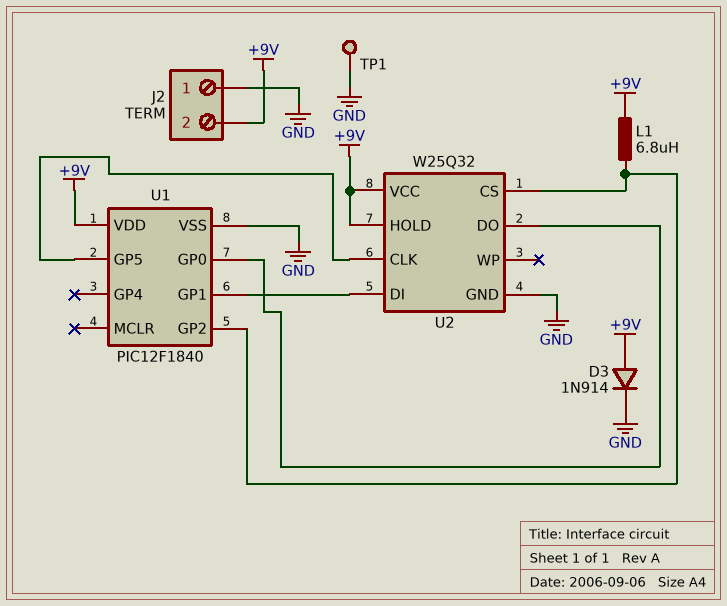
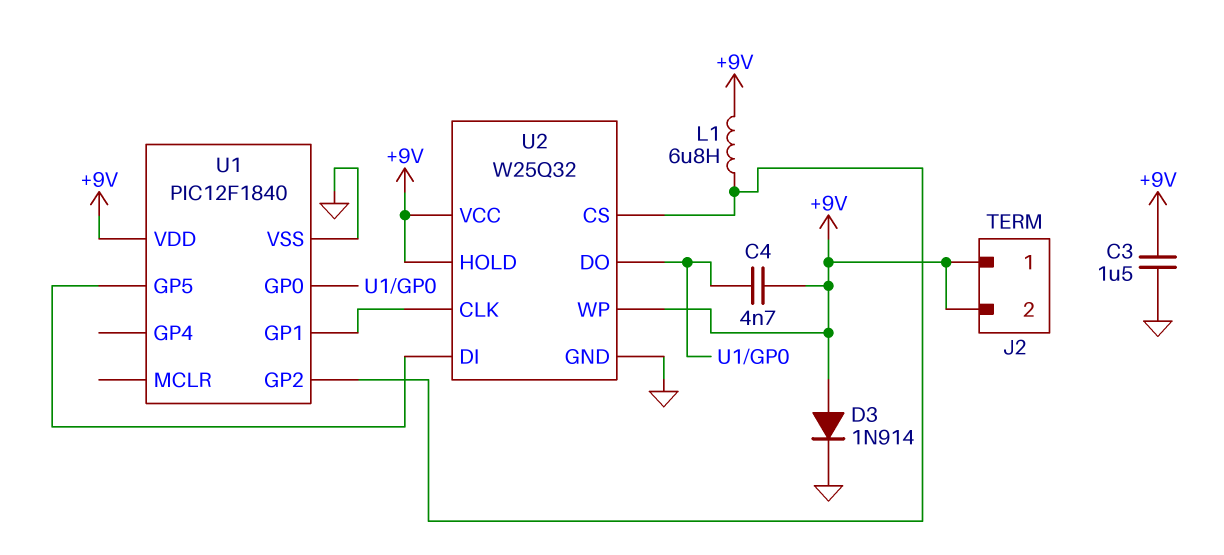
C3: none -> 1.5uF (+9V, GND)
C4: none -> 4.7nF (+9V, U1/GP0)
J2 pin 1: GND -> +9V
TP1: test point (GND) -> none
U2 pin CLK: U1/GP5 -> U1/GP1
U2 pin DI: U1/GP1 -> U1/GP5
U2 pin WP: none -> +9V

